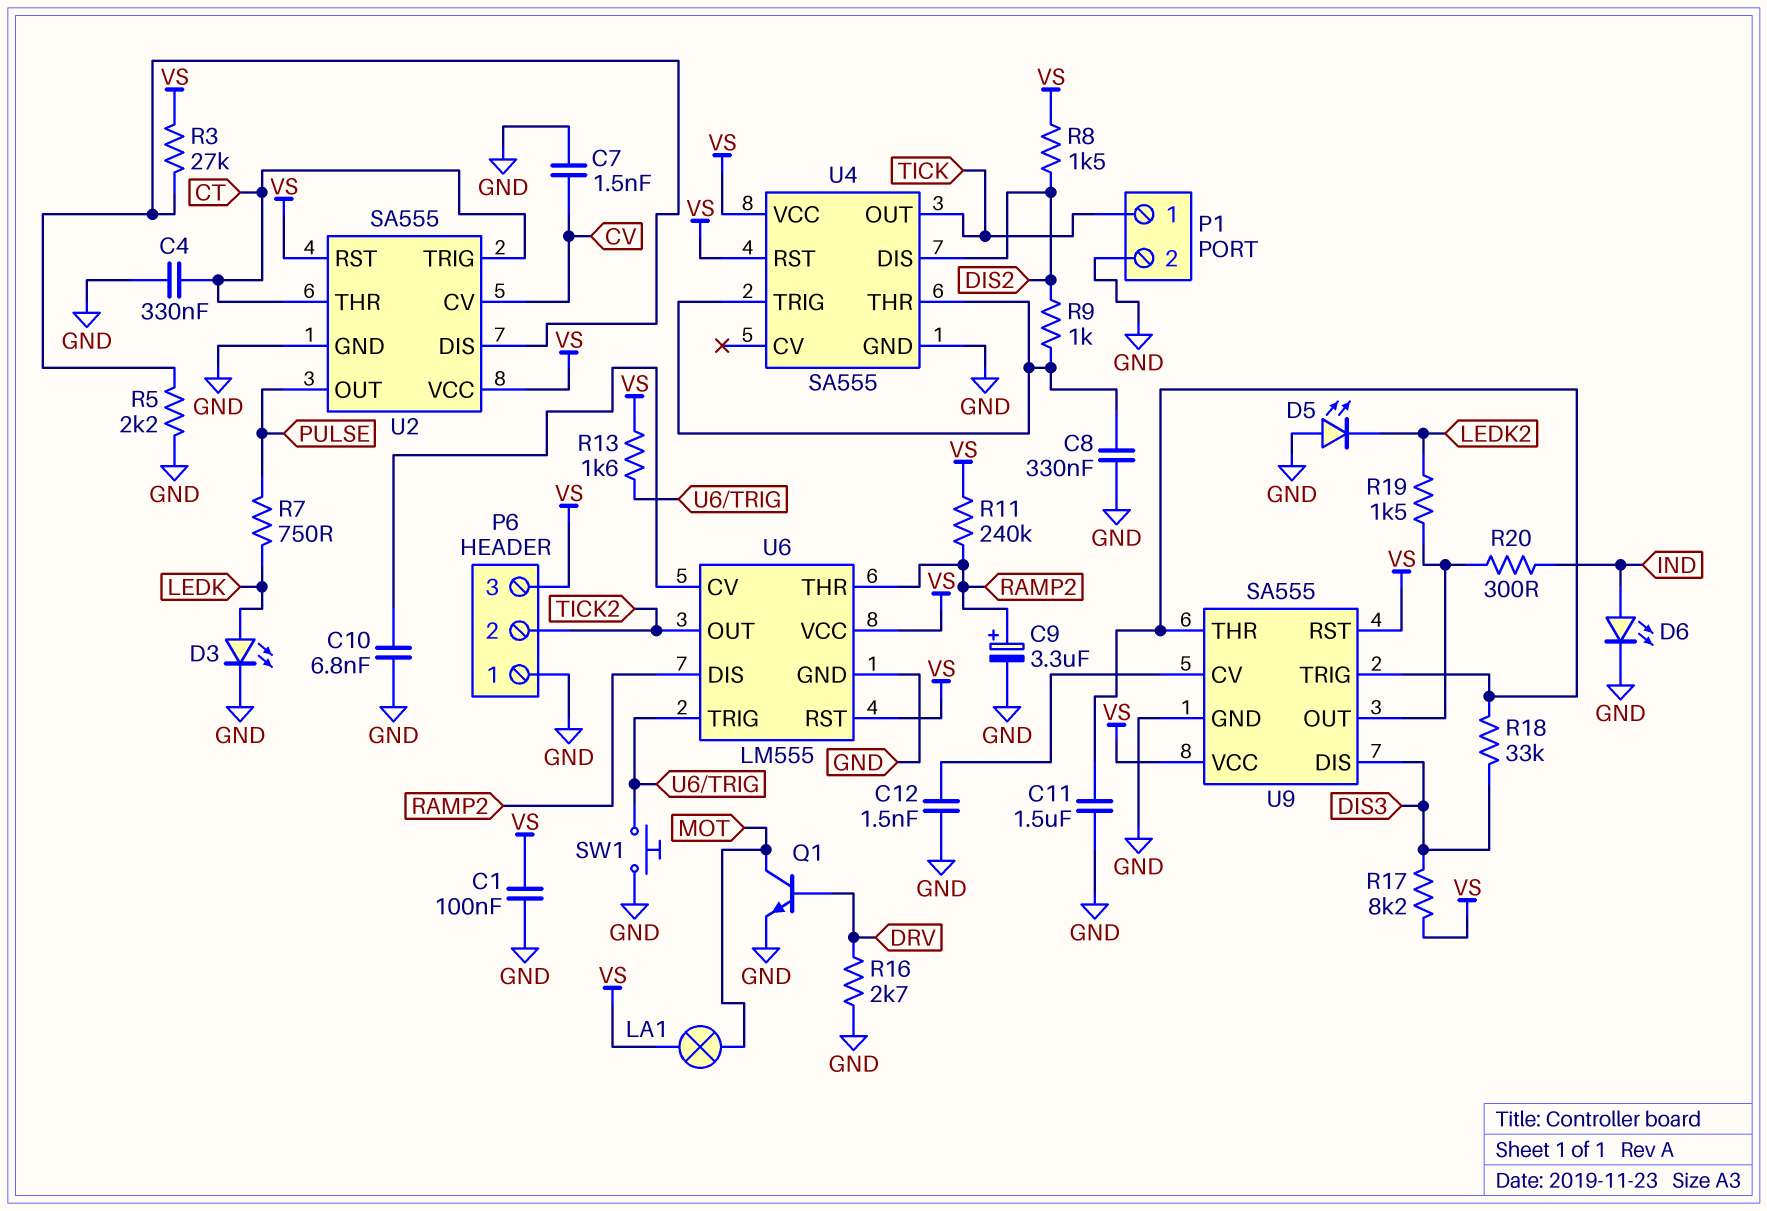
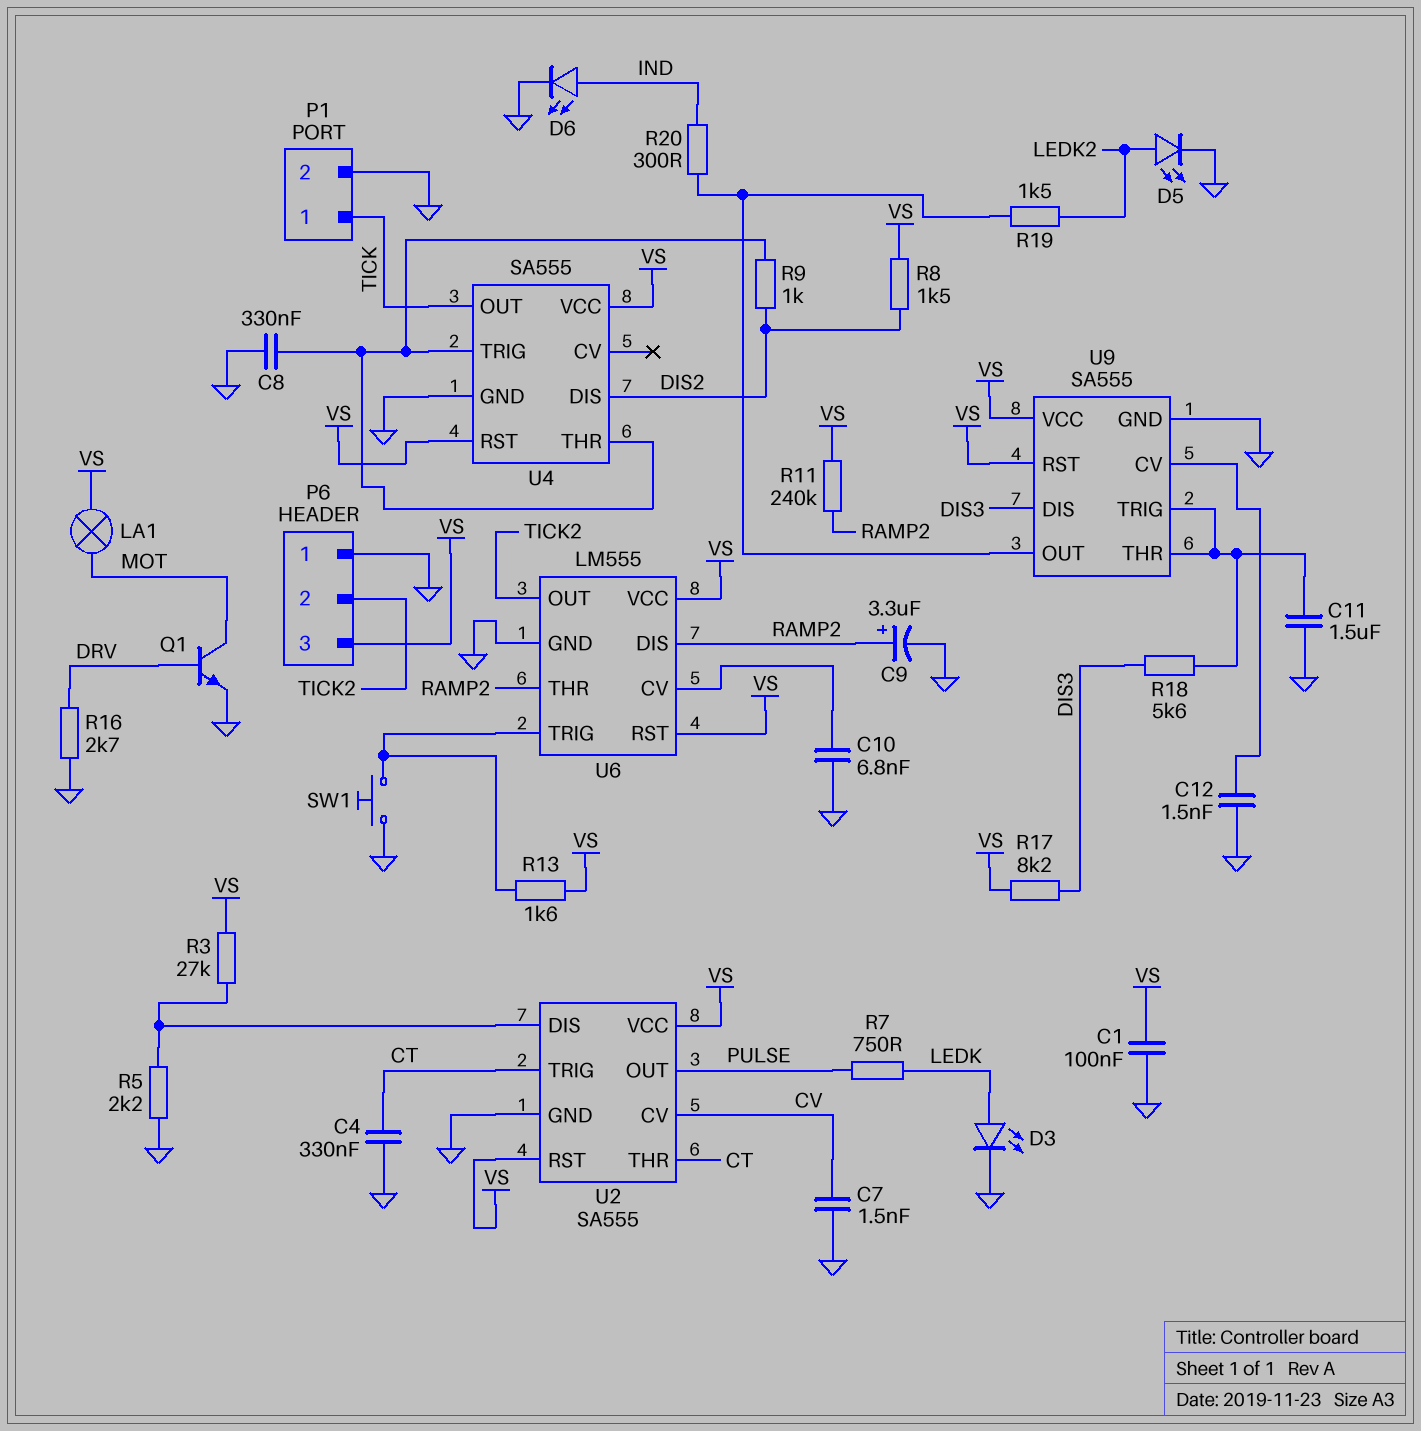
D5: LED (A GND, K LEDK2) -> LED (A LEDK2, K GND)
R18: 33k (DIS3, U9/THR) -> 5.6k (DIS3, U9/THR)

